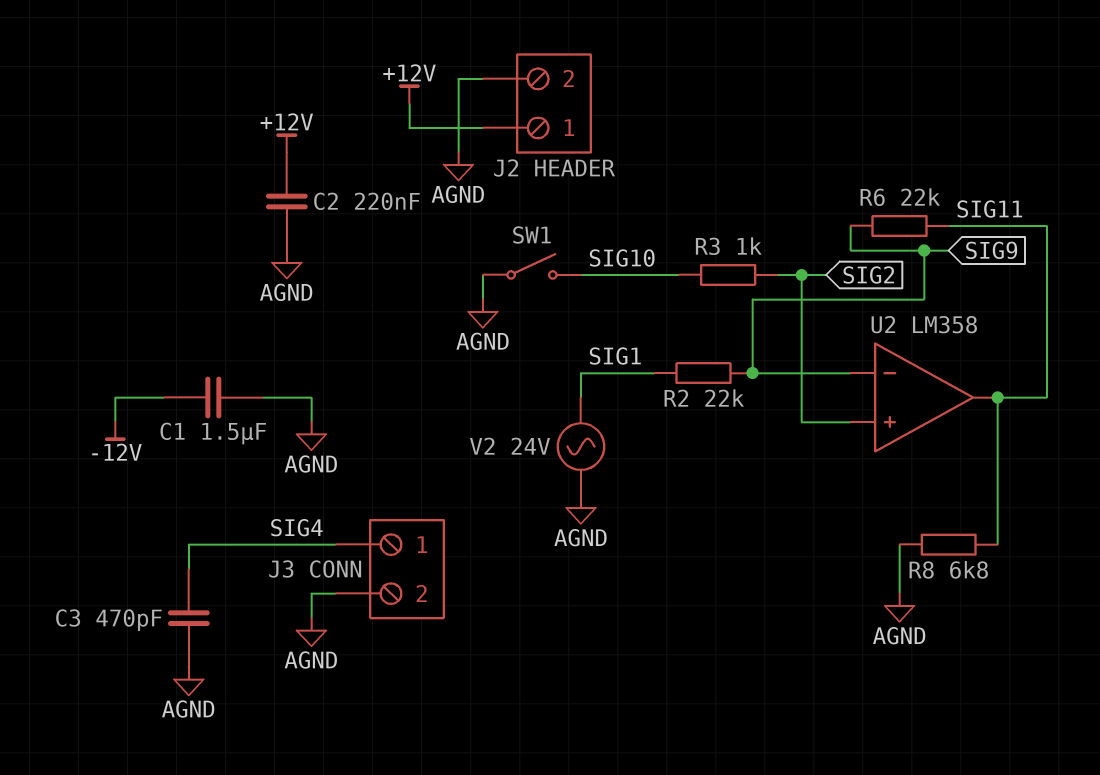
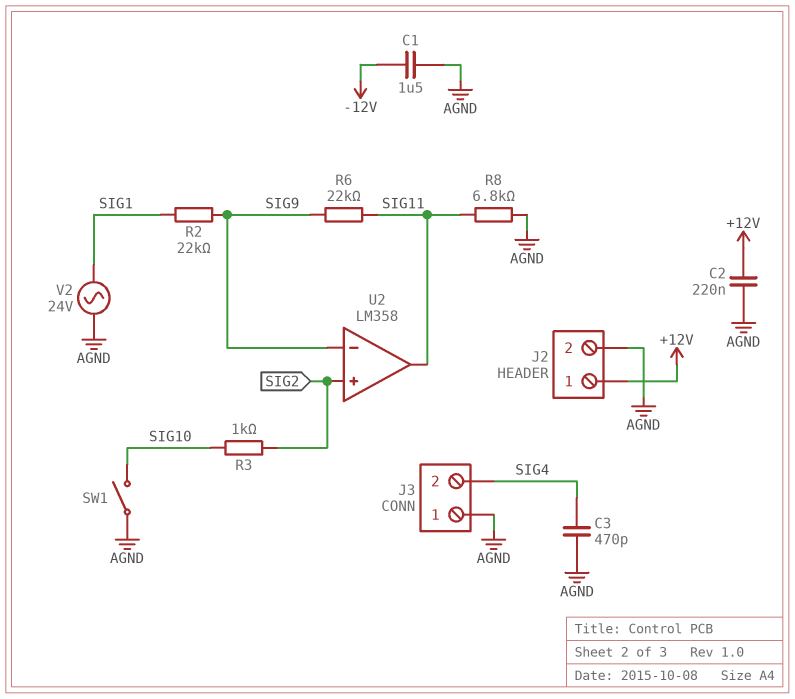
J3 pin 1: SIG4 -> AGND
J3 pin 2: AGND -> SIG4

